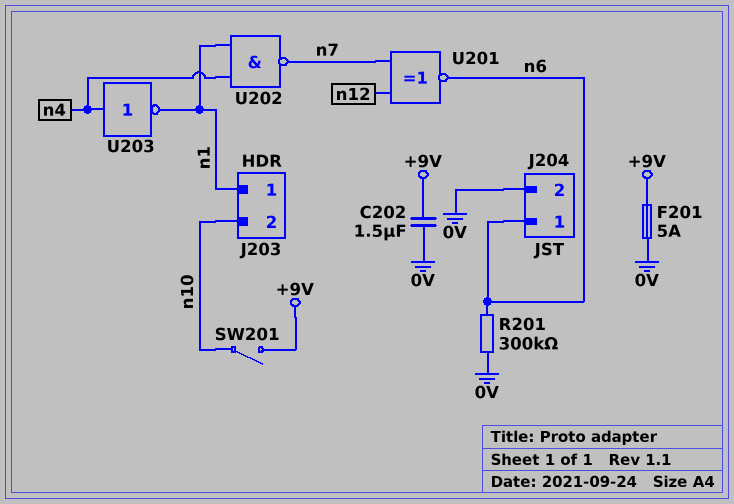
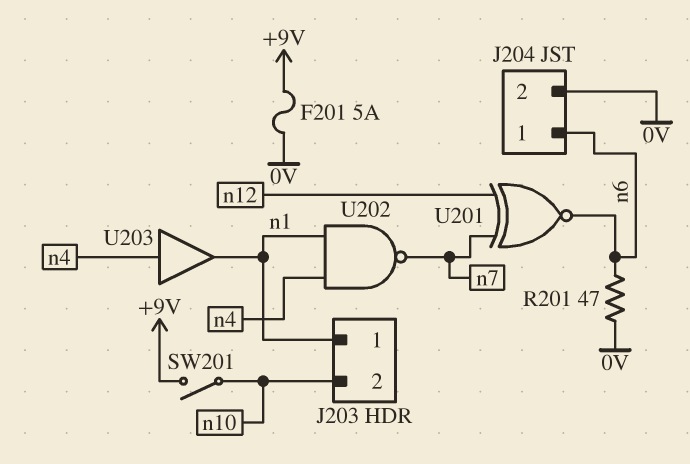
C202: 1.5uF (+9V, 0V) -> none
R201: 300k (0V, n6) -> 47 (0V, n6)
U203: NOT (in n4, out n1) -> buffer (in n4, out n1)

